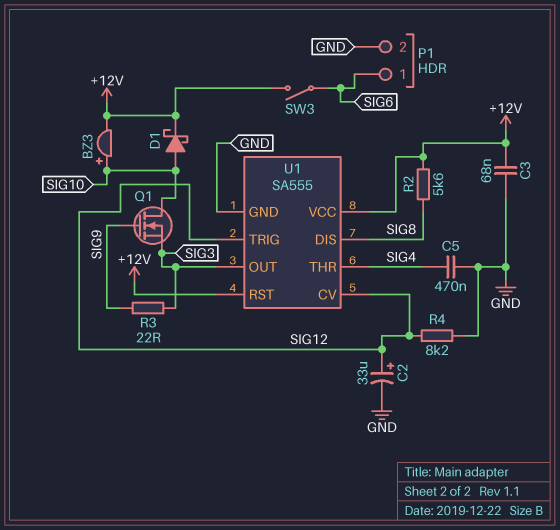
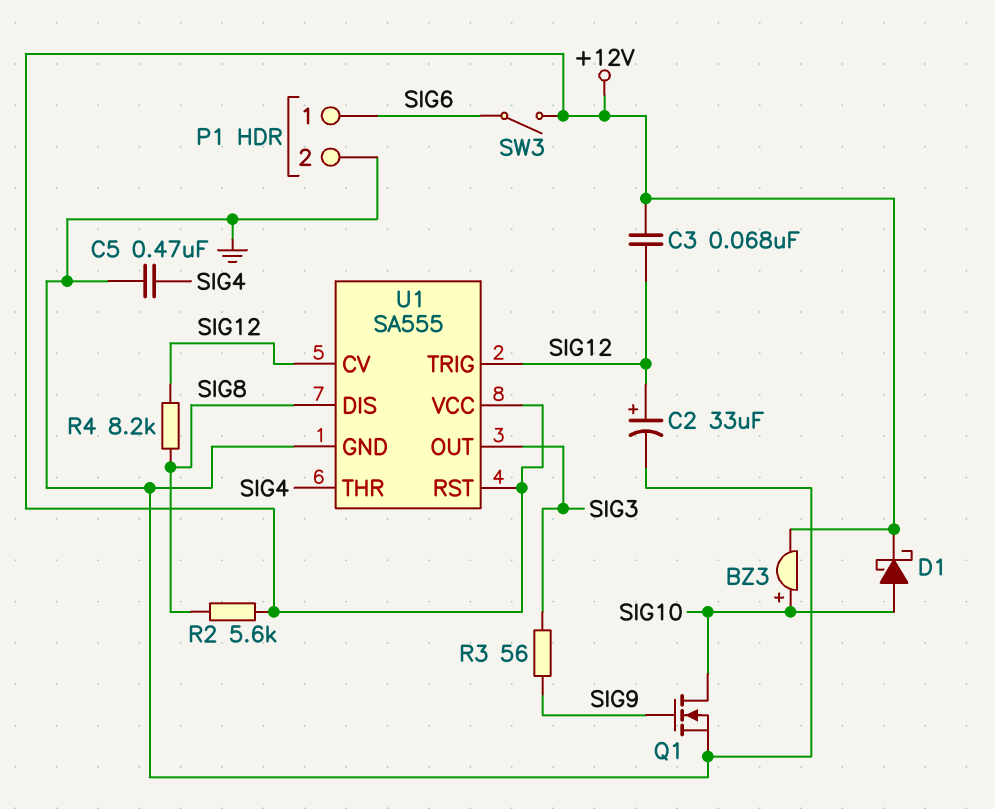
C3: 68nF (+12V, GND) -> 68nF (+12V, SIG12)
Q1: NMOS (G SIG9, D SIG10, S SIG3) -> NMOS (G SIG9, D SIG10, S GND)
R3: 22 (SIG3, SIG9) -> 56 (SIG3, SIG9)
R4: 8.2k (GND, SIG12) -> 8.2k (SIG8, SIG12)

